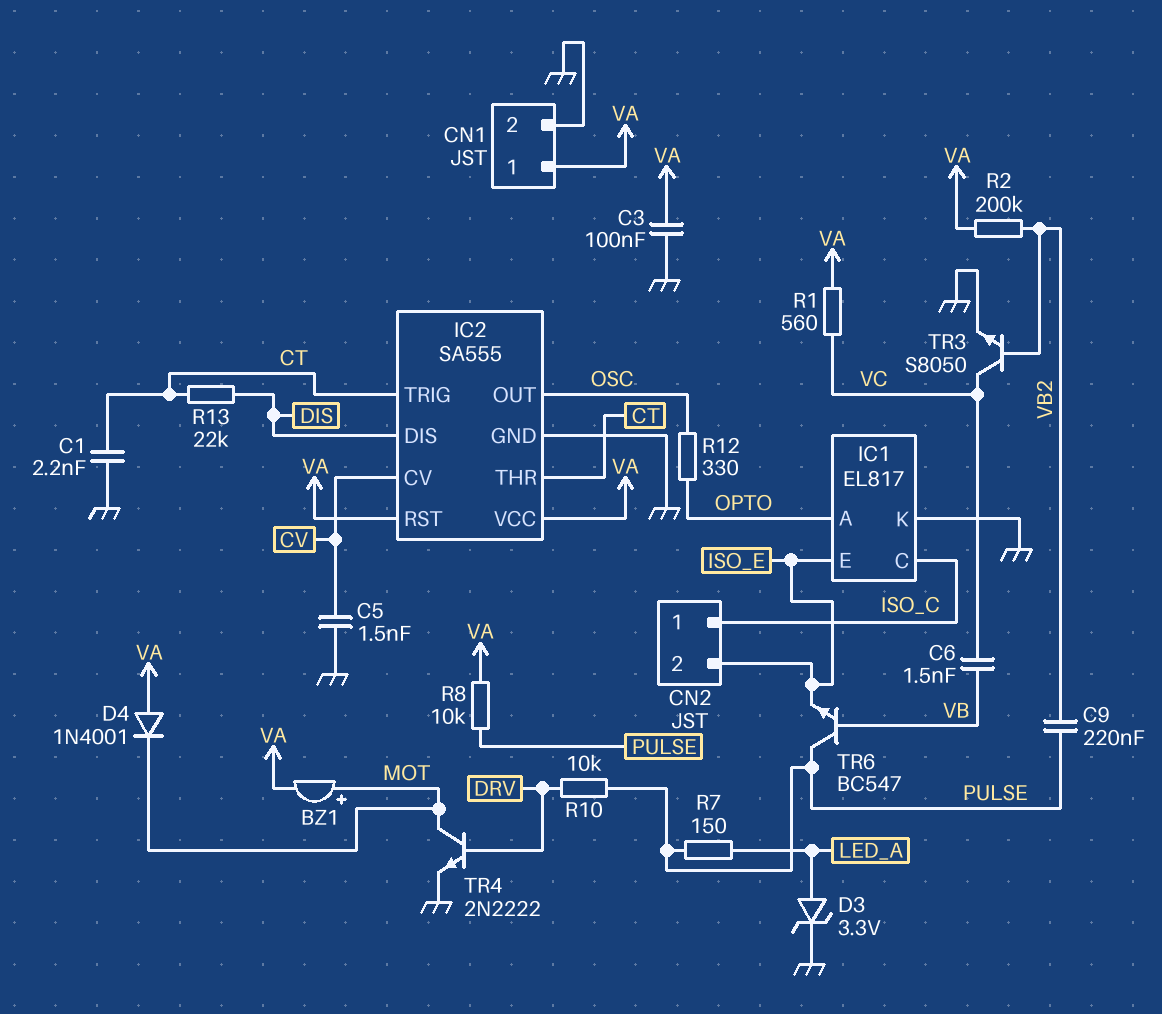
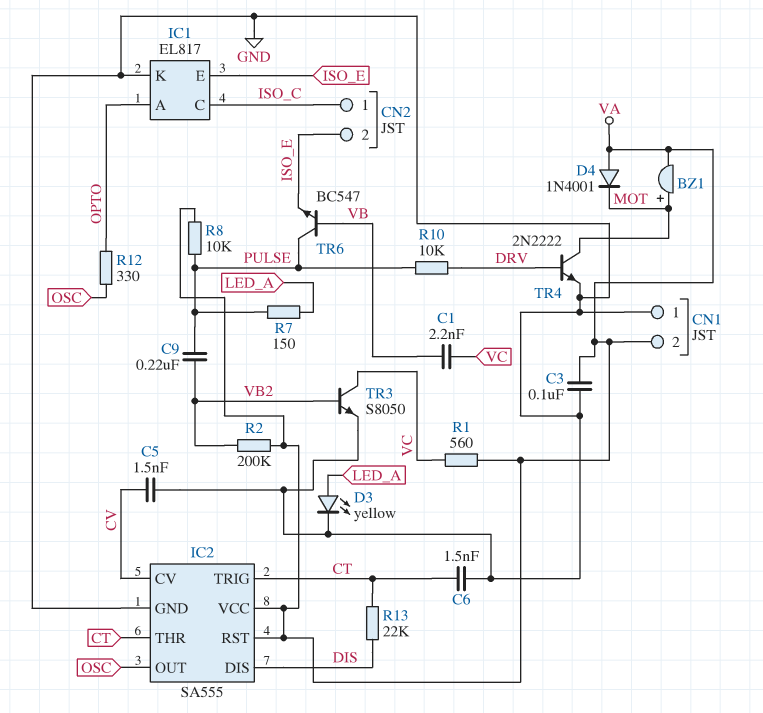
C1: 2.2nF (CT, GND) -> 2.2nF (VB, VC)
C6: 1.5nF (VB, VC) -> 1.5nF (CT, GND)
CN1 pin 1: VA -> GND
CN1 pin 2: GND -> VA
D3: zener 3.3V (A LED_A, K GND) -> LED yellow (A LED_A, K GND)

